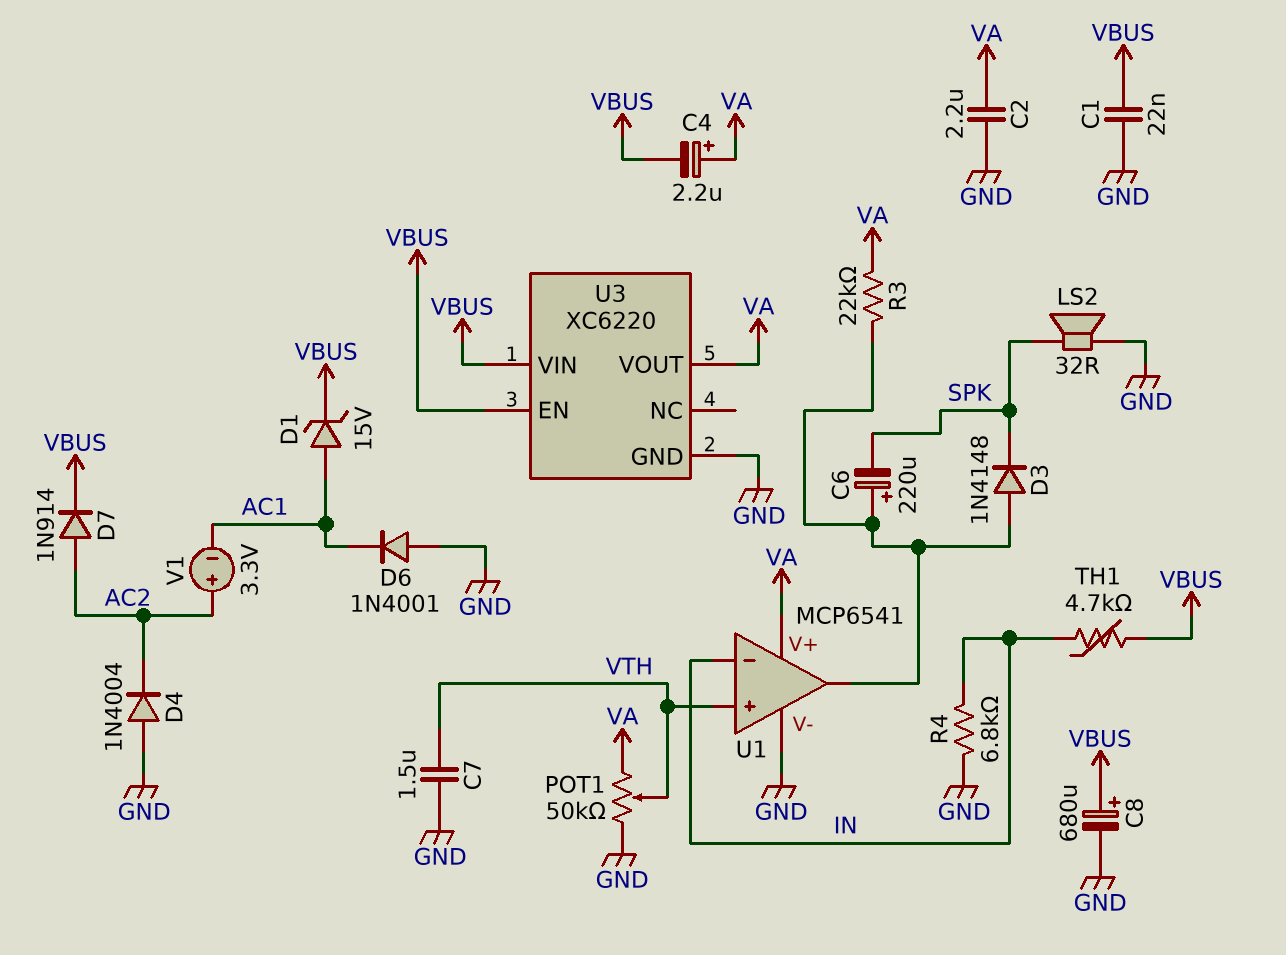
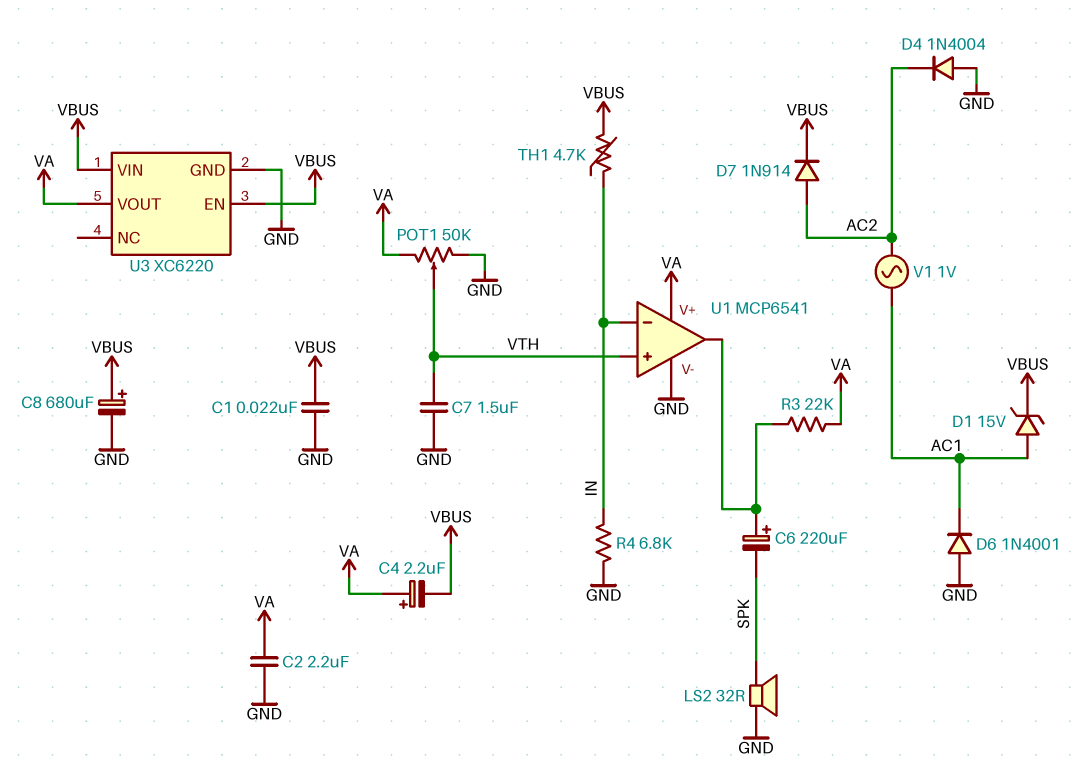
D3: diode 1N4148 (A U1/out, K SPK) -> none
V1: 3.3V (plus AC2, minus AC1) -> AC 1V (AC1, AC2)

